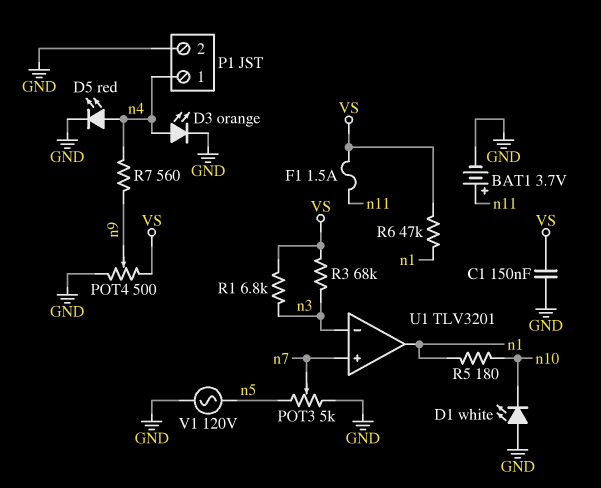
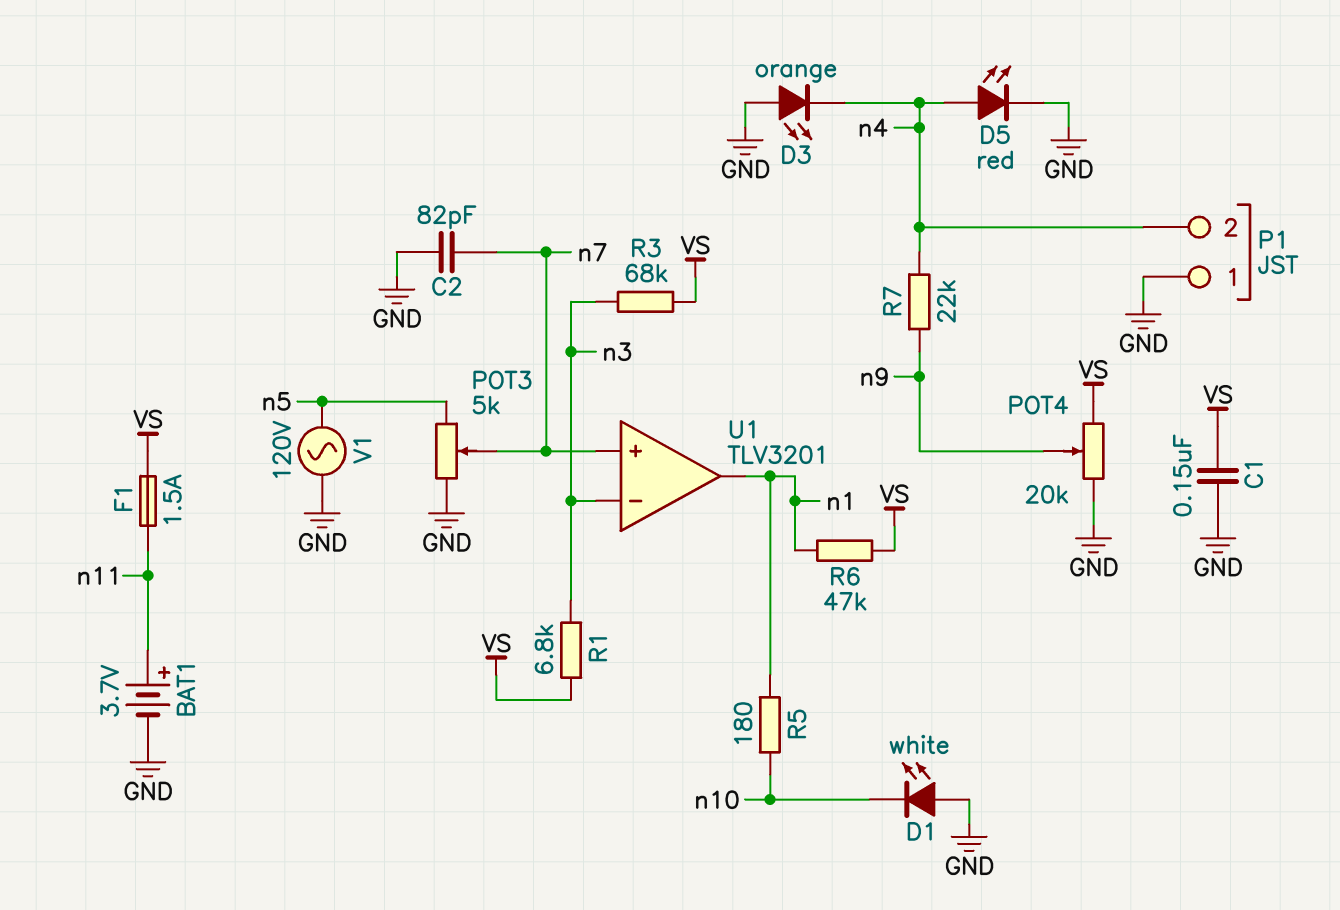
C2: none -> 82pF (GND, n7)
D3: LED orange (A n4, K GND) -> LED orange (A GND, K n4)
P1 pin 1: n4 -> GND
P1 pin 2: GND -> n4
POT4: 500 (GND, VS, wiper n9) -> 20k (GND, VS, wiper n9)
R7: 560 (n4, n9) -> 22k (n4, n9)

